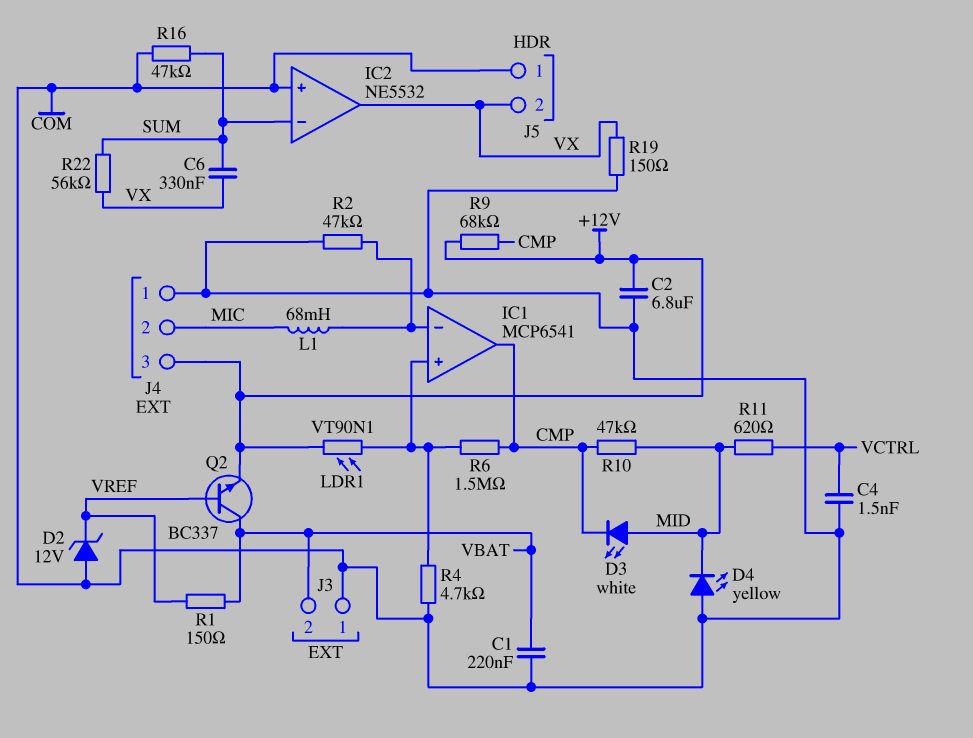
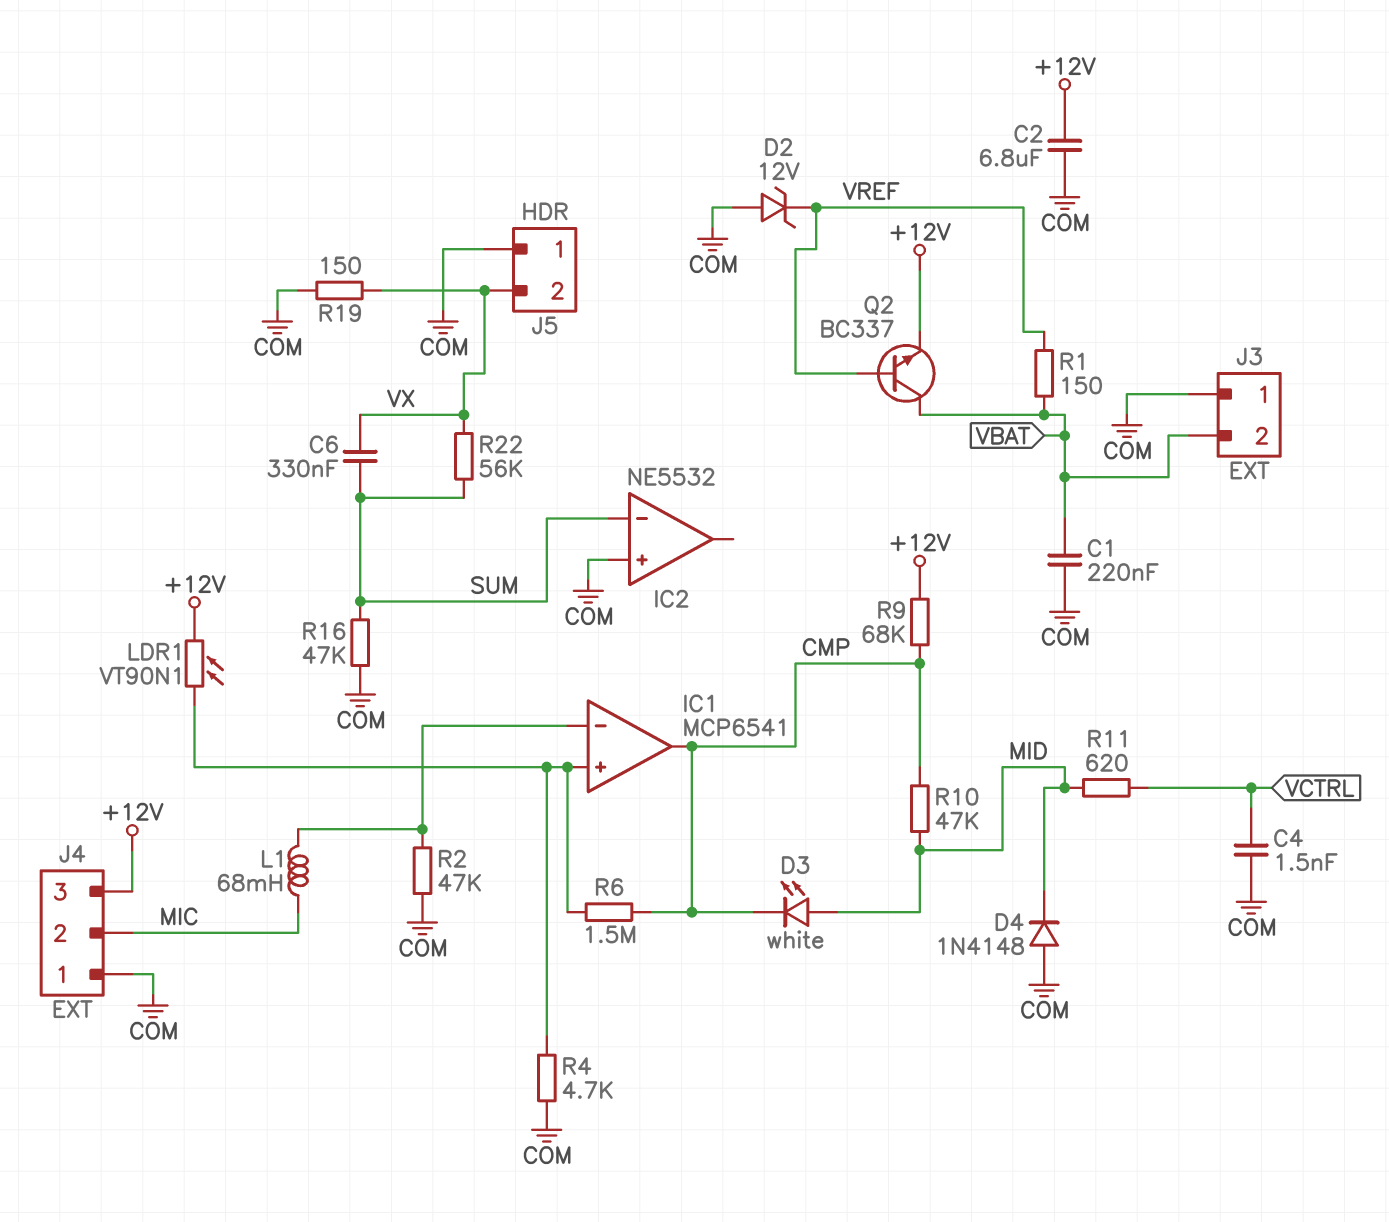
D4: LED yellow (A COM, K MID) -> diode 1N4148 (A COM, K MID)
IC2 pin out: VX -> none

